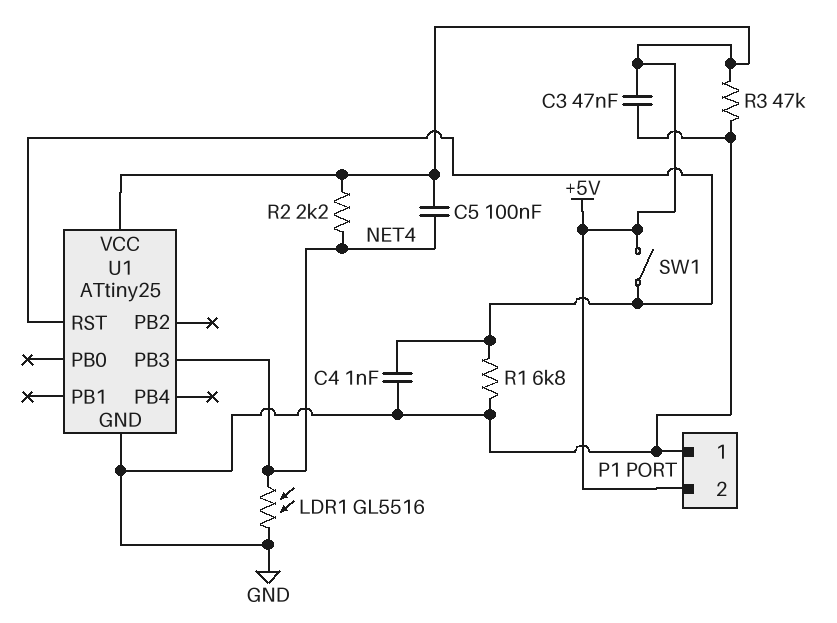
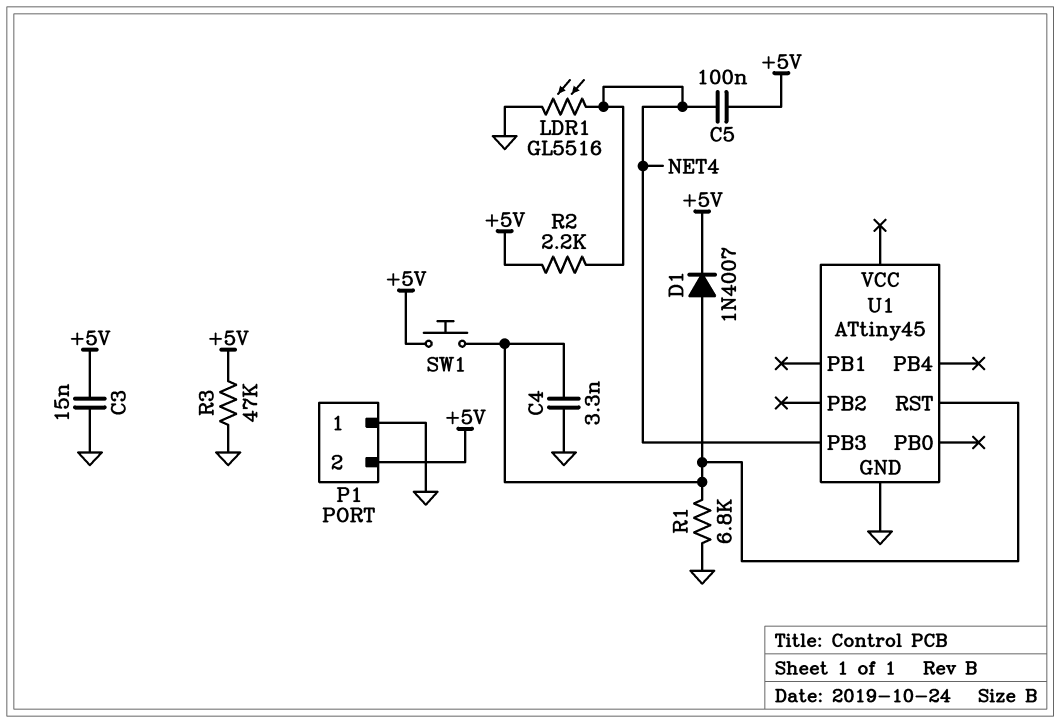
C3: 47nF (+5V, GND) -> 15nF (+5V, GND)
C4: 1nF (GND, U1/RST) -> 3.3nF (GND, U1/RST)
D1: none -> diode 1N4007 (A U1/RST, K +5V)
SW1: switch (+5V, U1/RST) -> button (+5V, U1/RST)
U1: ATtiny25 -> ATtiny45
U1 pin VCC: +5V -> none

